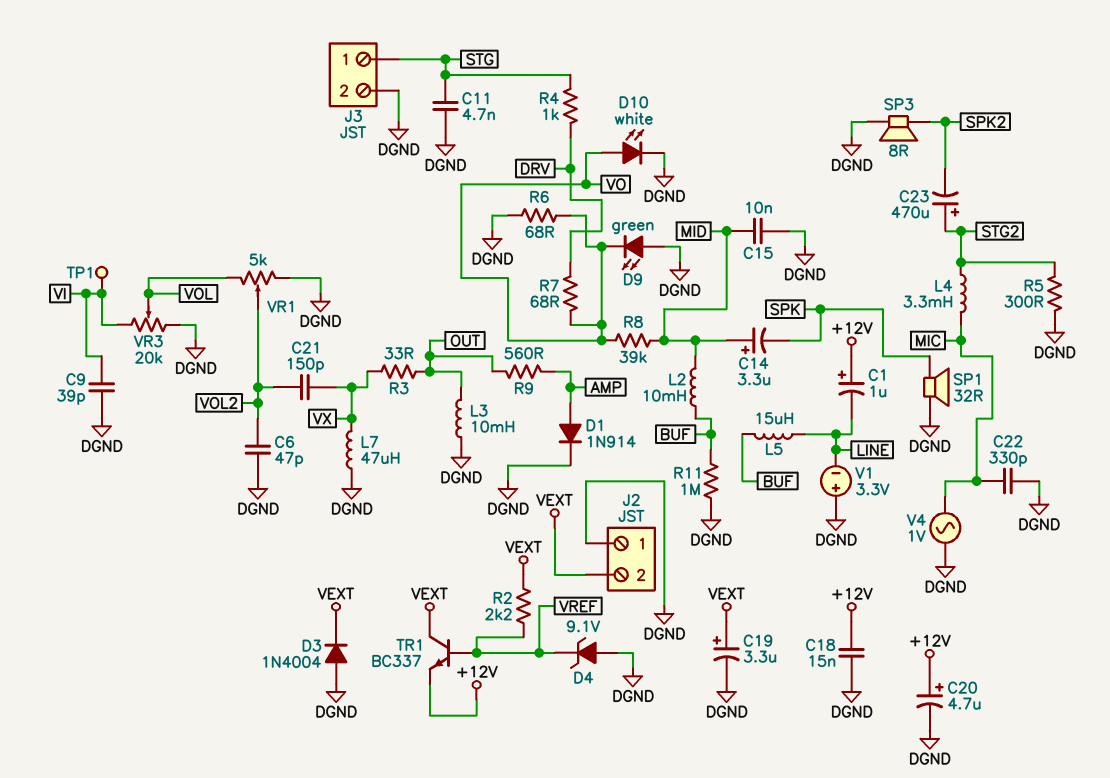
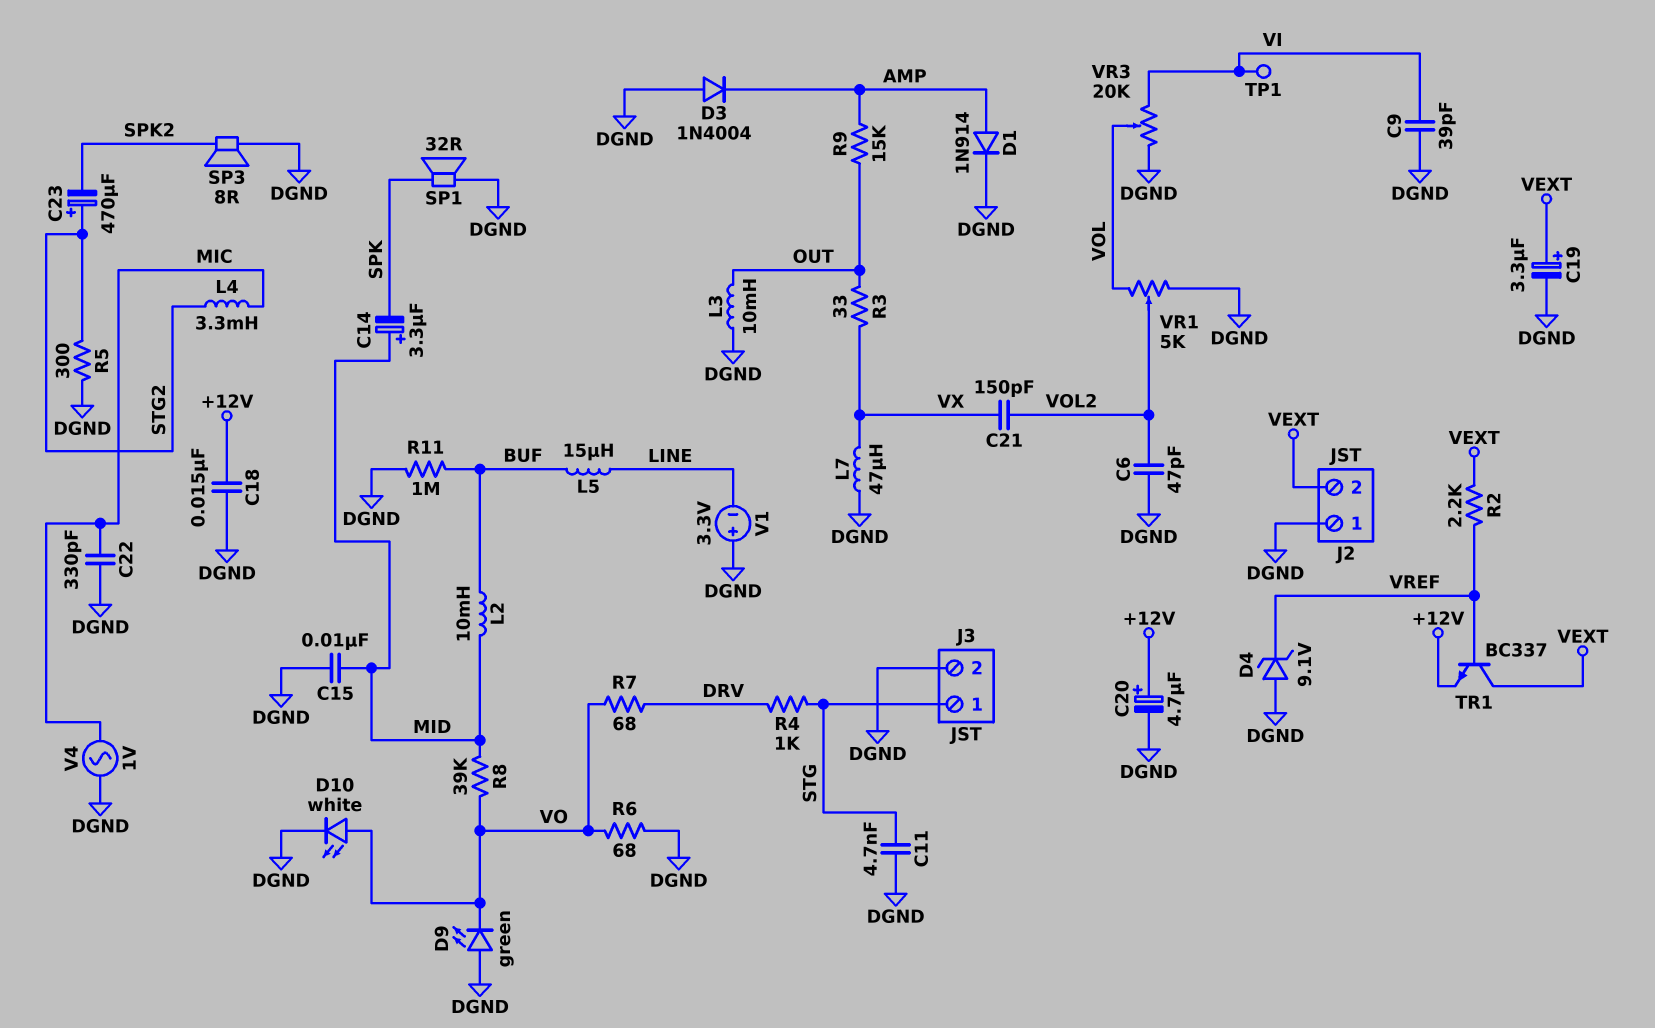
C1: 1uF (plus +12V, minus LINE) -> none
D3: diode 1N4004 (A DGND, K VEXT) -> diode 1N4004 (A DGND, K AMP)
R9: 560 (AMP, OUT) -> 15k (AMP, OUT)

